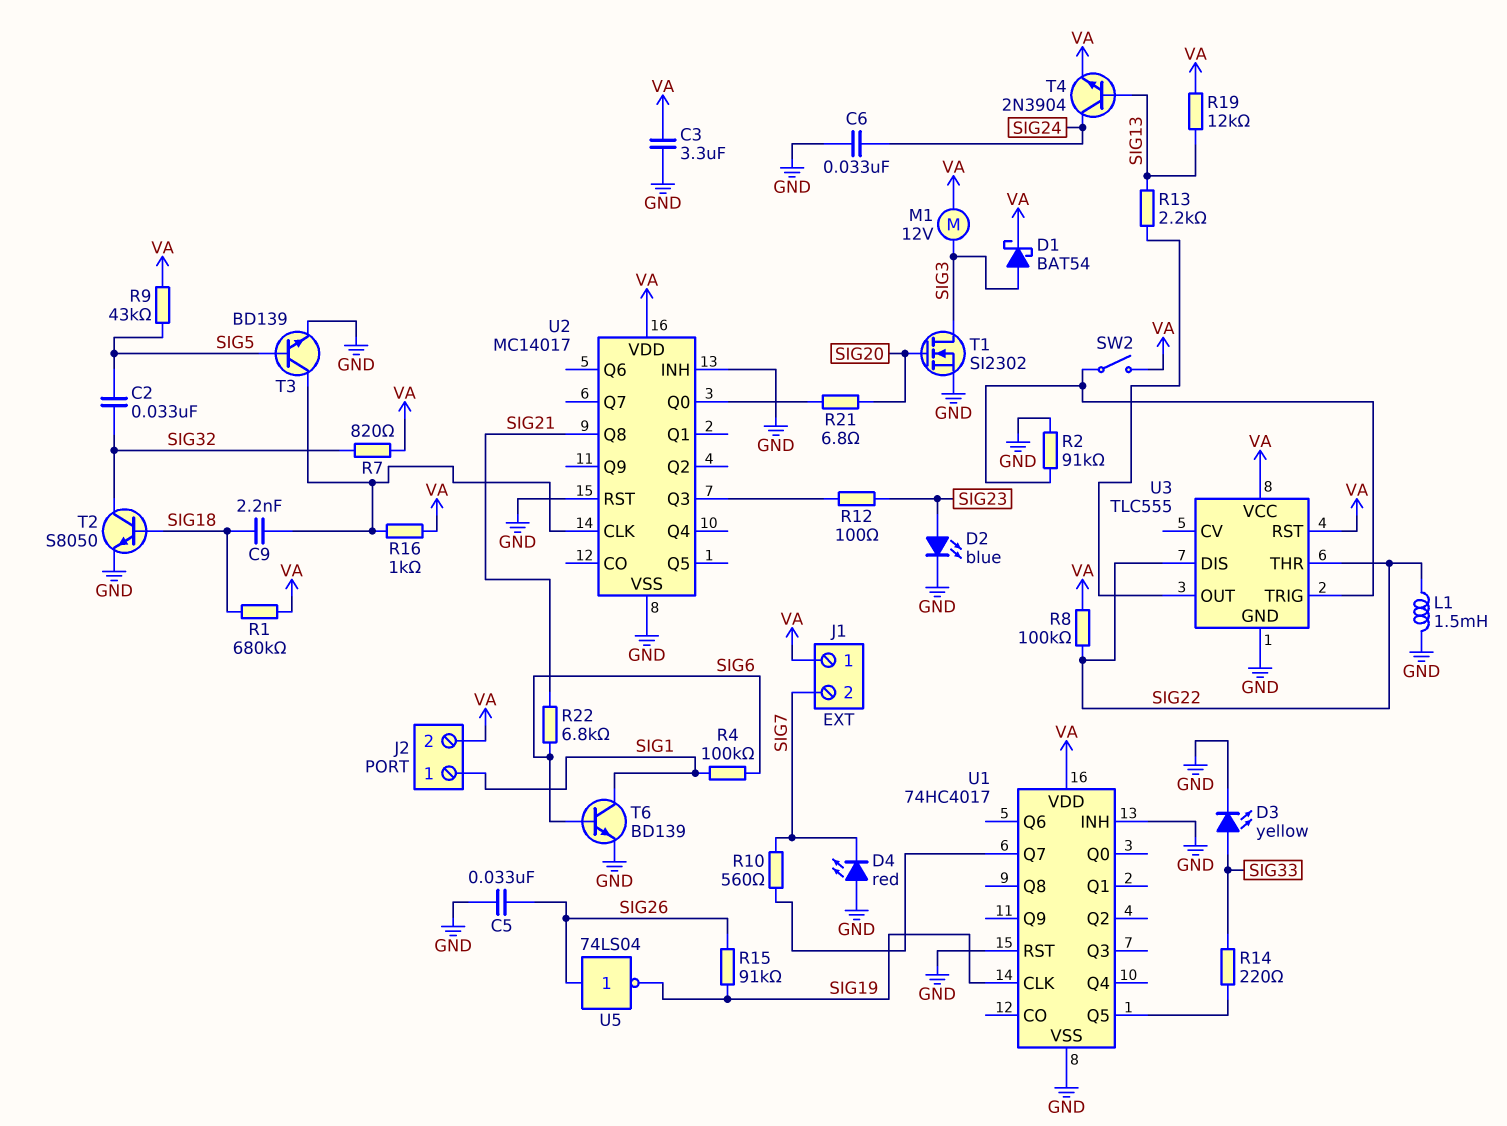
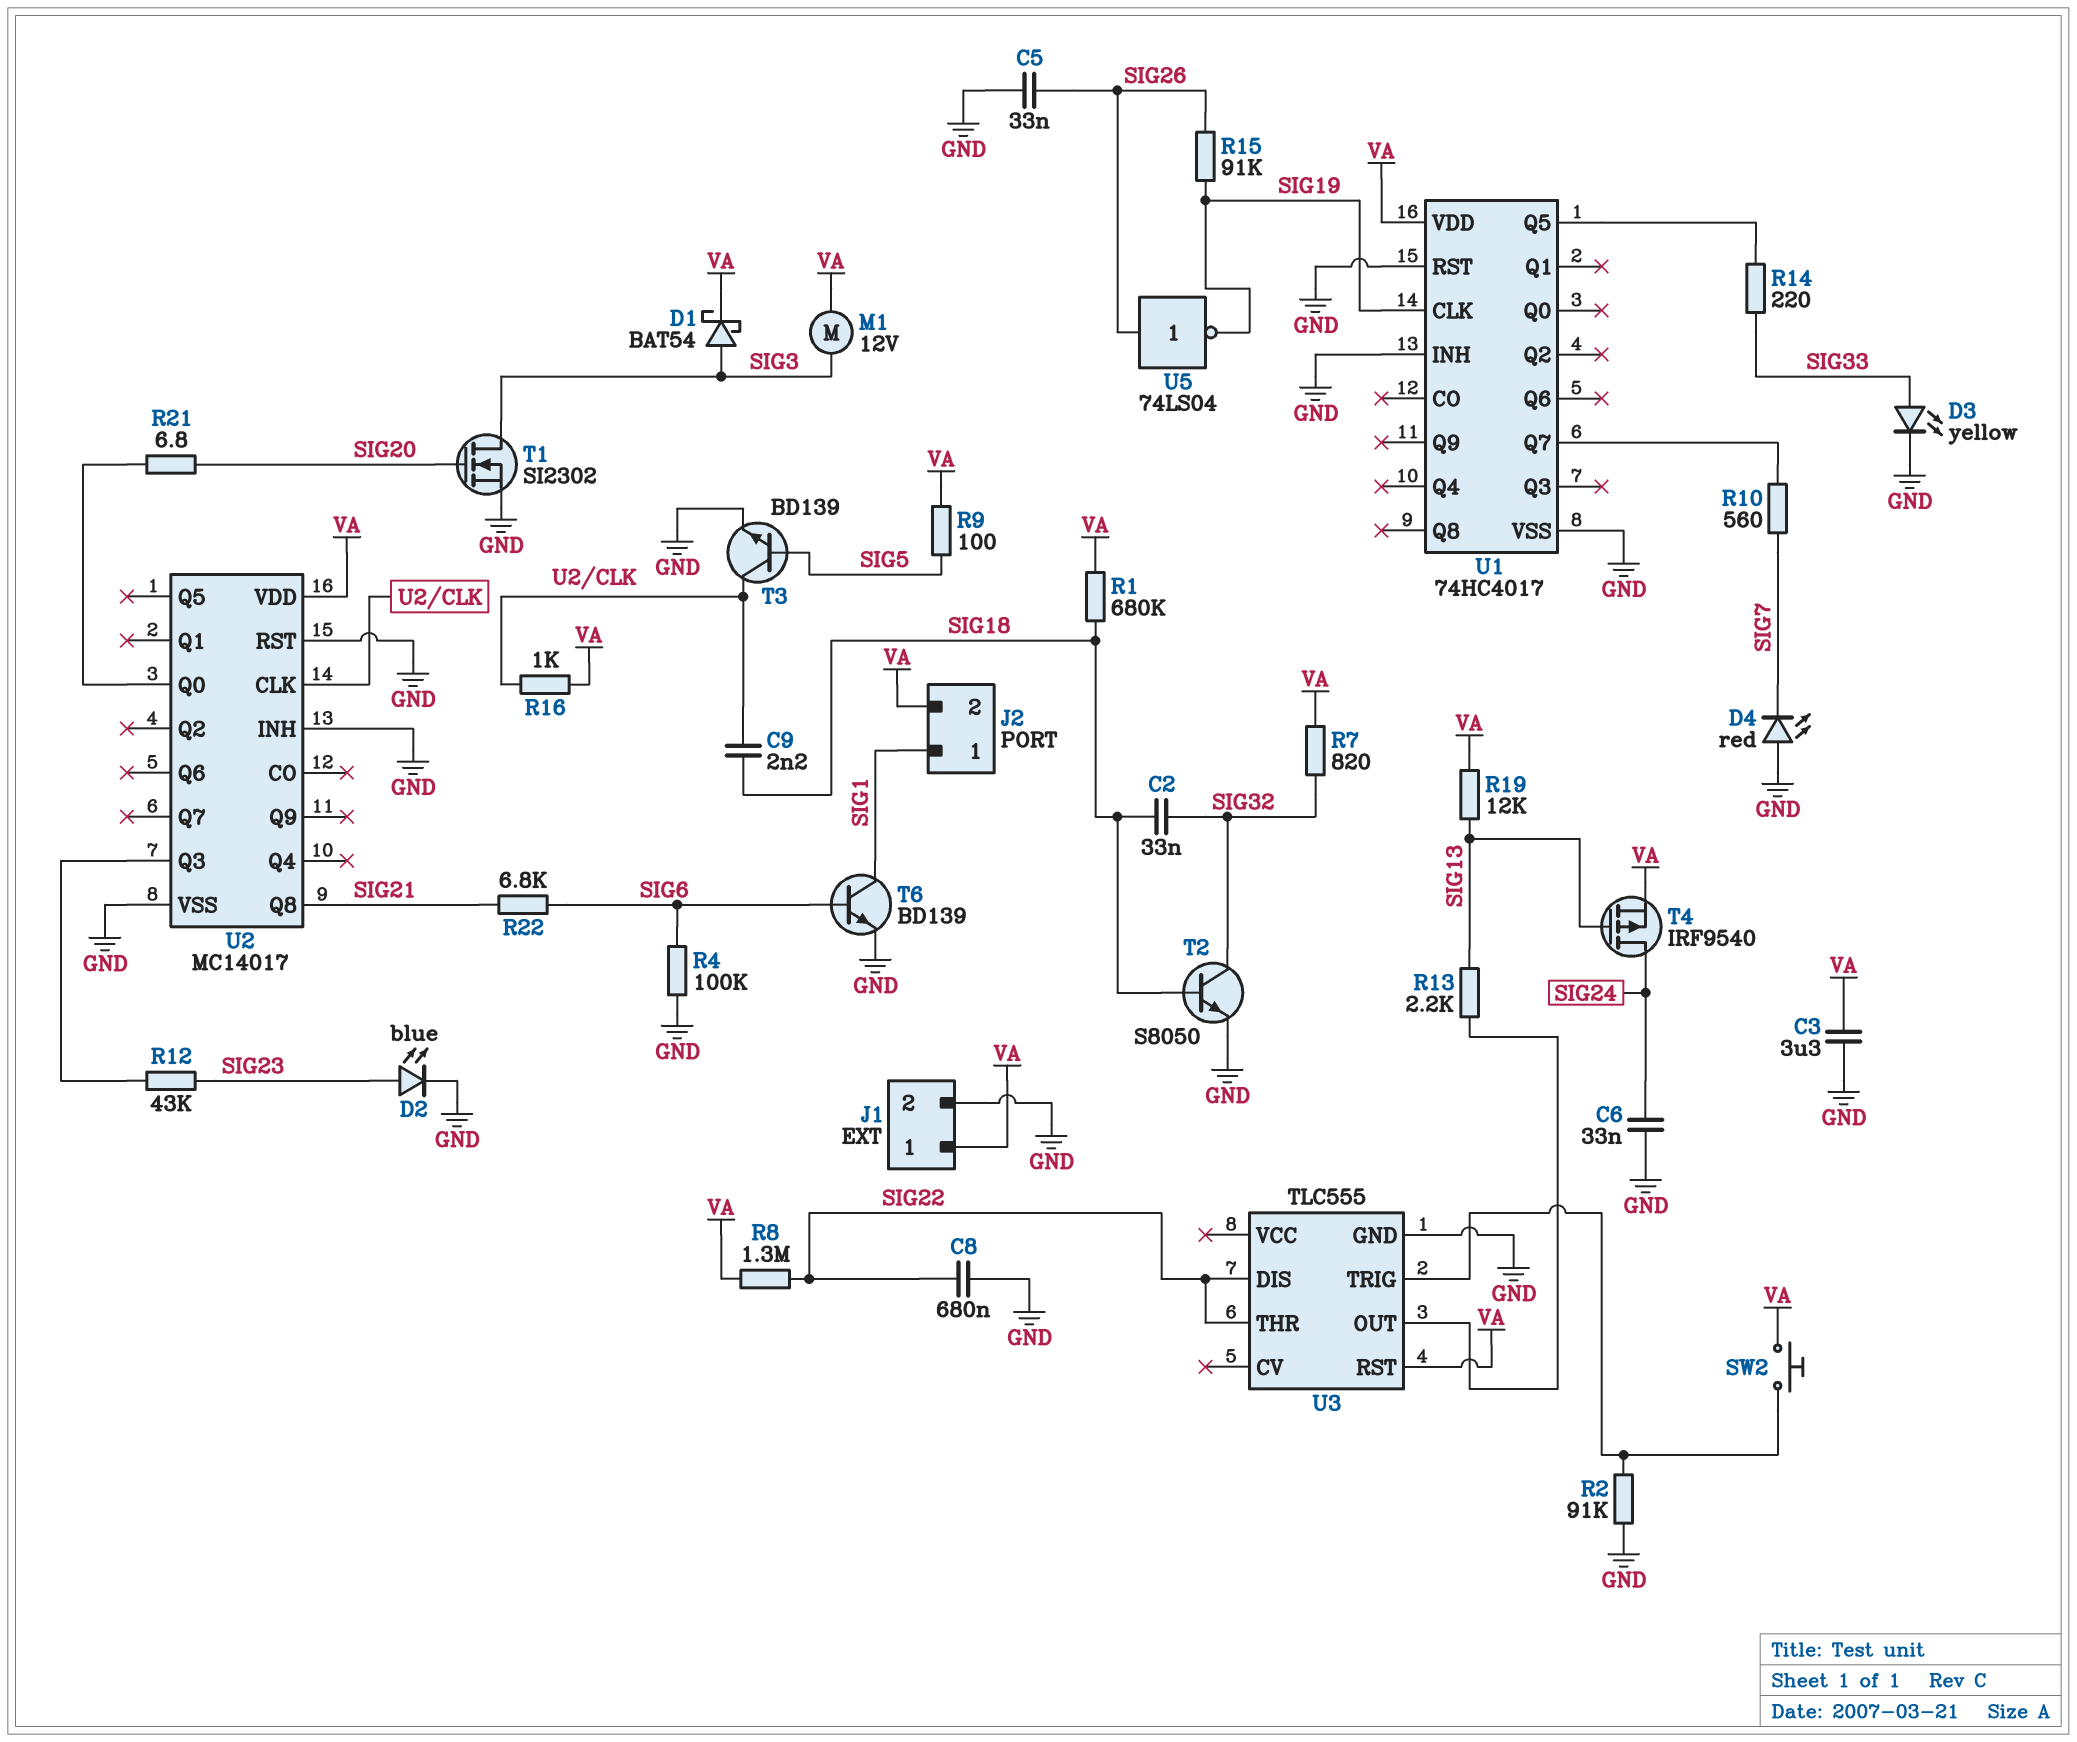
C2: 33nF (SIG5, SIG32) -> 33nF (SIG18, SIG32)
C8: none -> 680nF (GND, SIG22)
J1 pin 2: SIG7 -> GND
L1: 1.5mH (GND, SIG22) -> none
R4: 100k (SIG1, SIG6) -> 100k (GND, SIG6)
R8: 100k (SIG22, VA) -> 1.3M (SIG22, VA)
R9: 43k (SIG5, VA) -> 100 (SIG5, VA)
R12: 100 (SIG23, U2/Q3) -> 43k (SIG23, U2/Q3)
SW2: switch (U3/TRIG, VA) -> button (U3/TRIG, VA)
T4: NPN 2N3904 (B SIG13, C SIG24, E VA) -> PMOS IRF9540 (G SIG13, D SIG24, S VA)
U3 pin VCC: VA -> none

